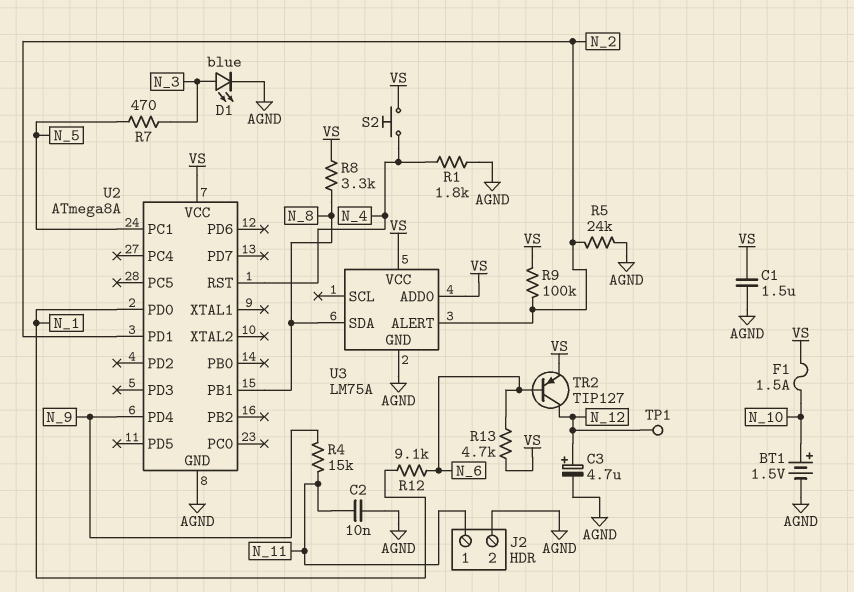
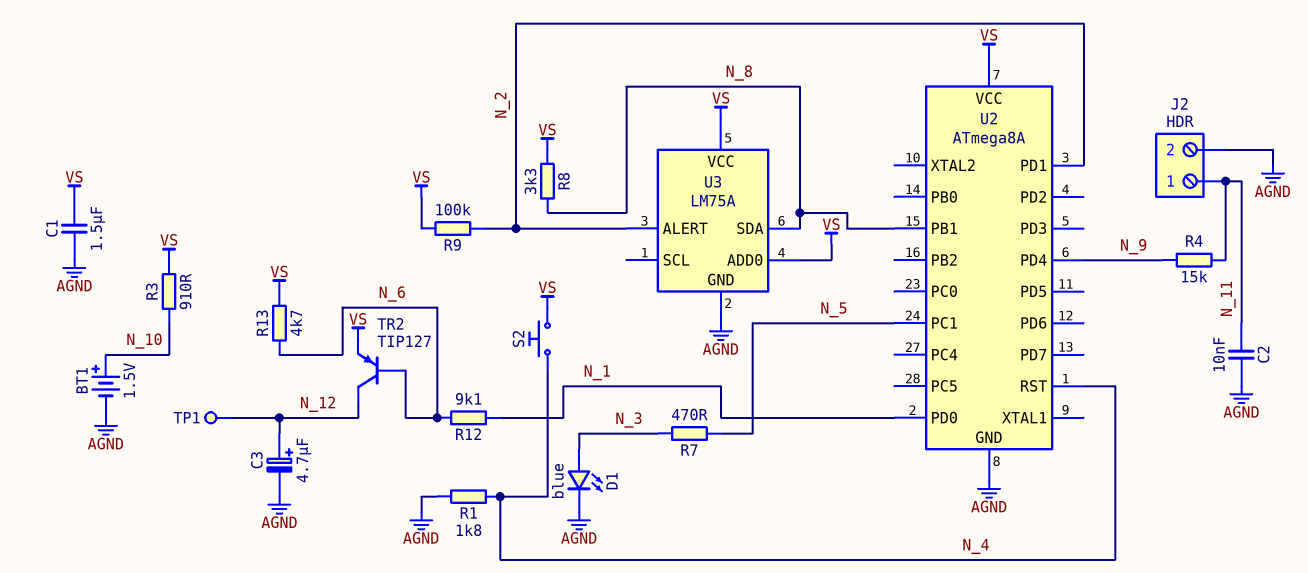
F1: 1.5A (N_10, VS) -> none
R3: none -> 910 (N_10, VS)
R5: 24k (AGND, N_2) -> none

